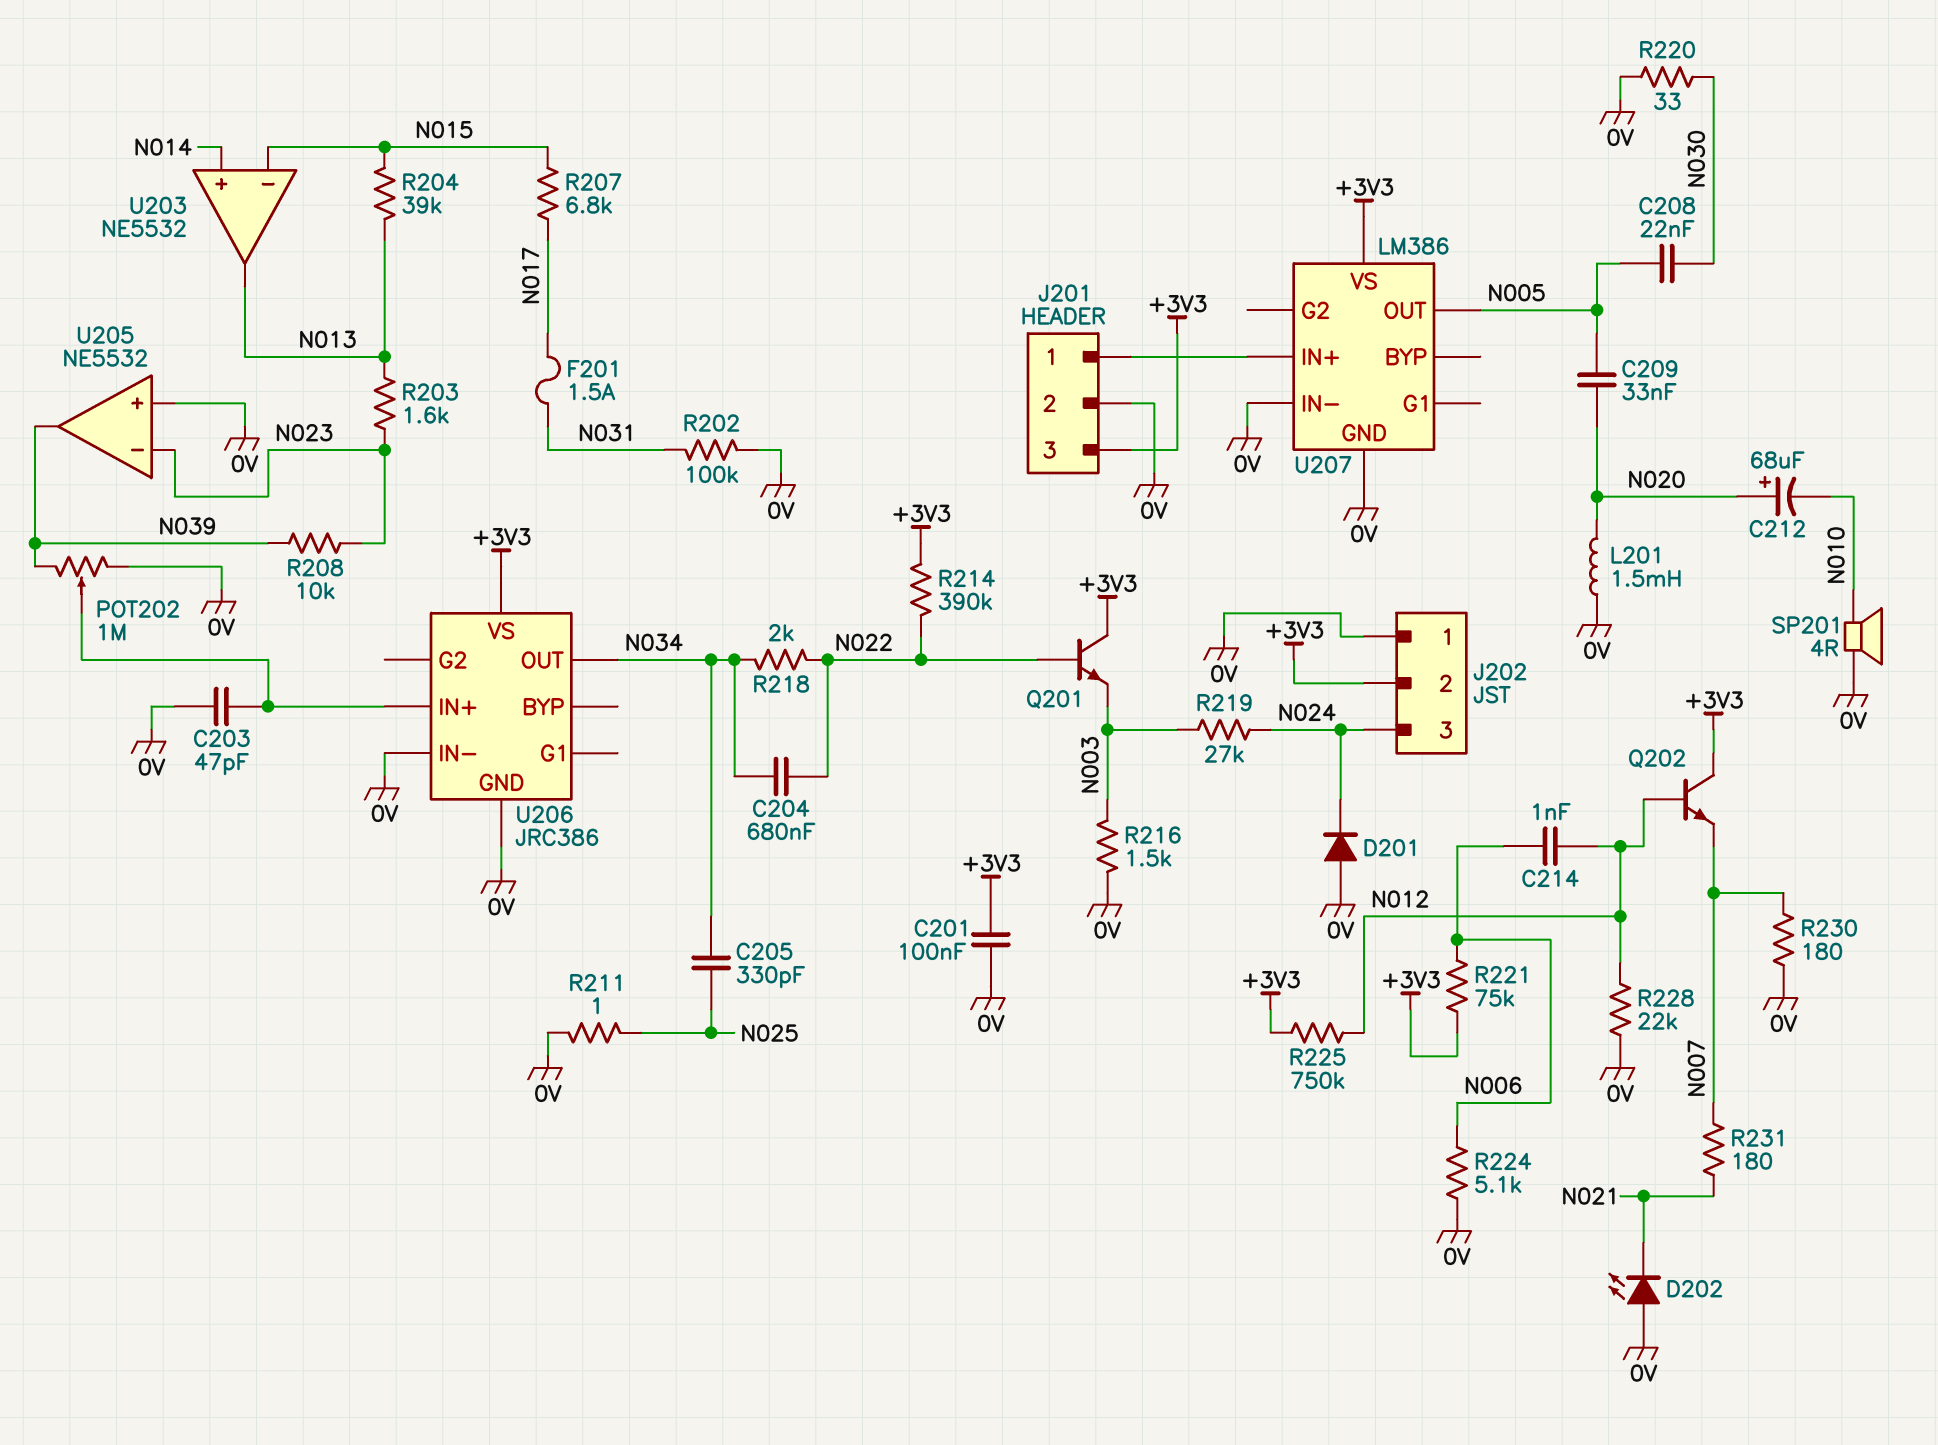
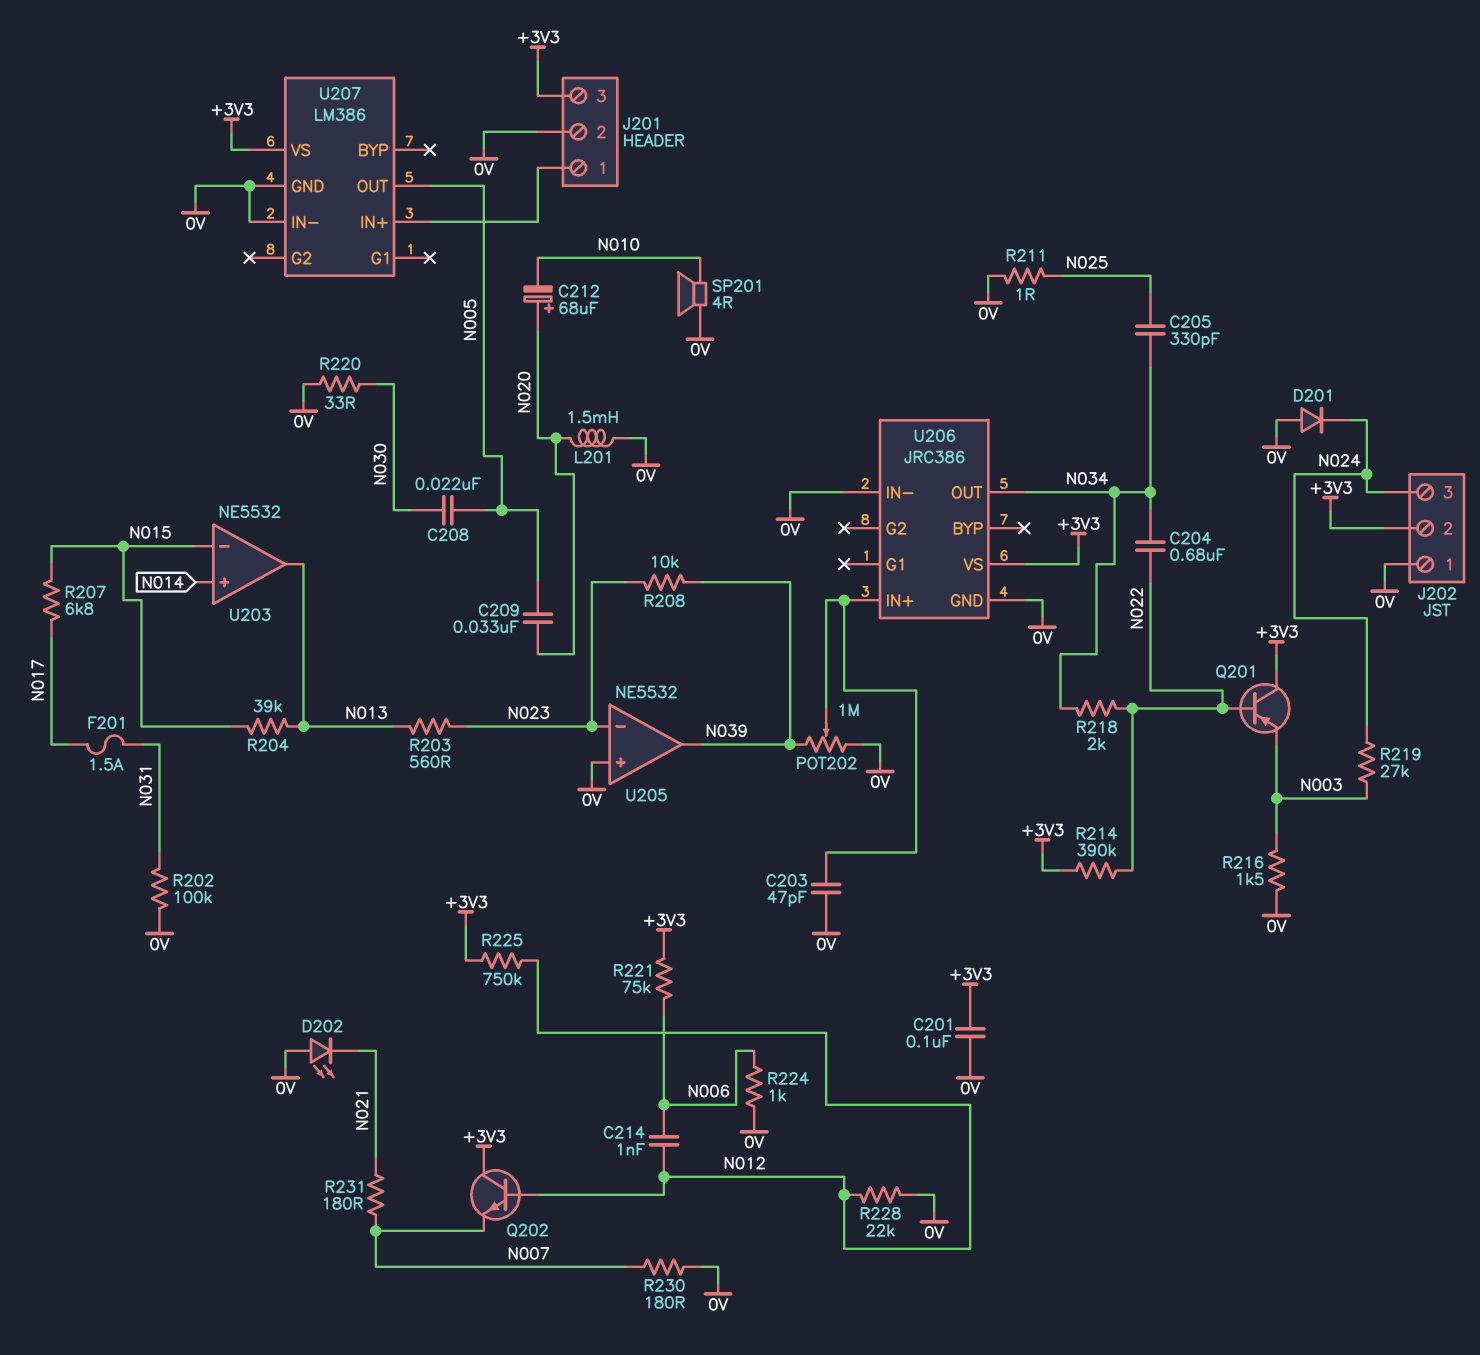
Q201: NPN (B N022, C +3V3, E N003) -> PNP (B N022, C +3V3, E N003)
R203: 1.6k (N013, N023) -> 560 (N013, N023)
R224: 5.1k (0V, N006) -> 1k (0V, N006)

